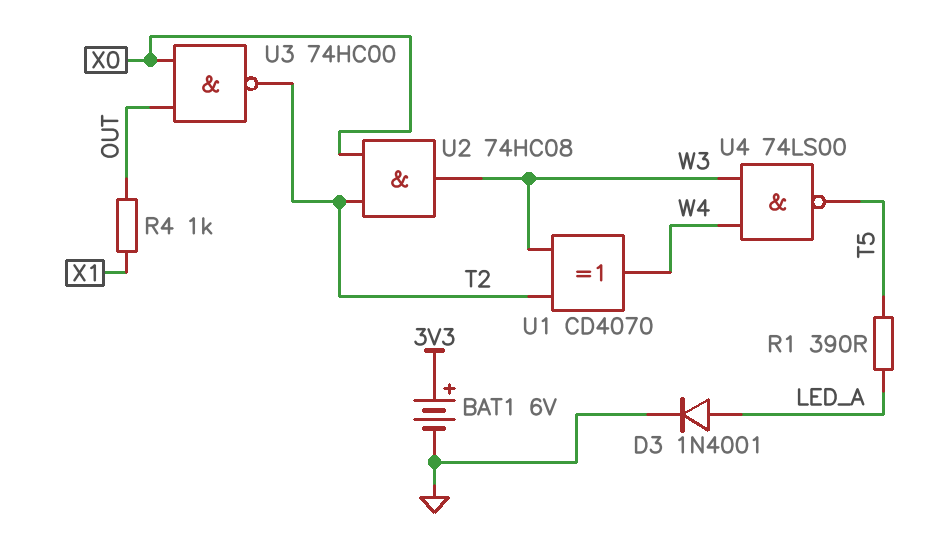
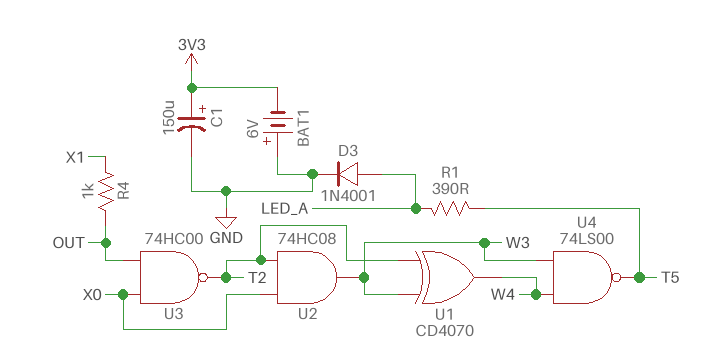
BAT1: 6V (plus 3V3, minus GND) -> 6V (plus GND, minus 3V3)
C1: none -> 150uF (plus 3V3, minus GND)

